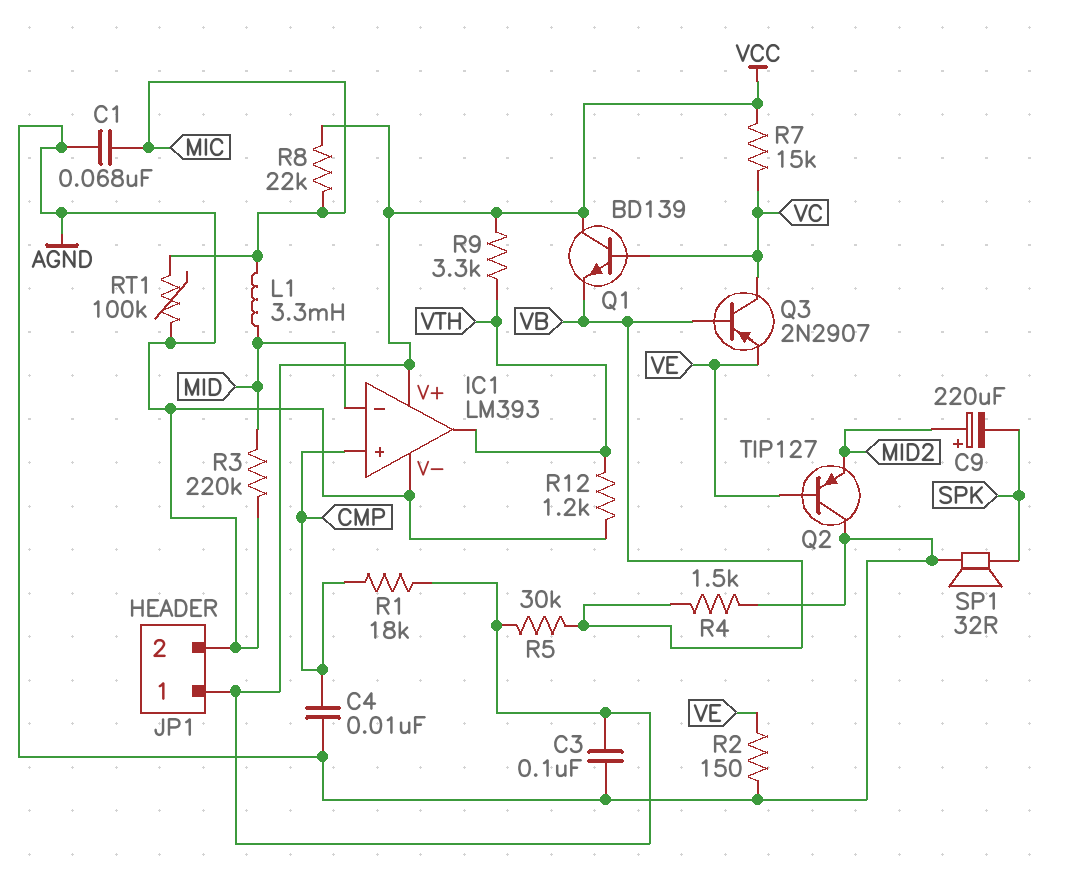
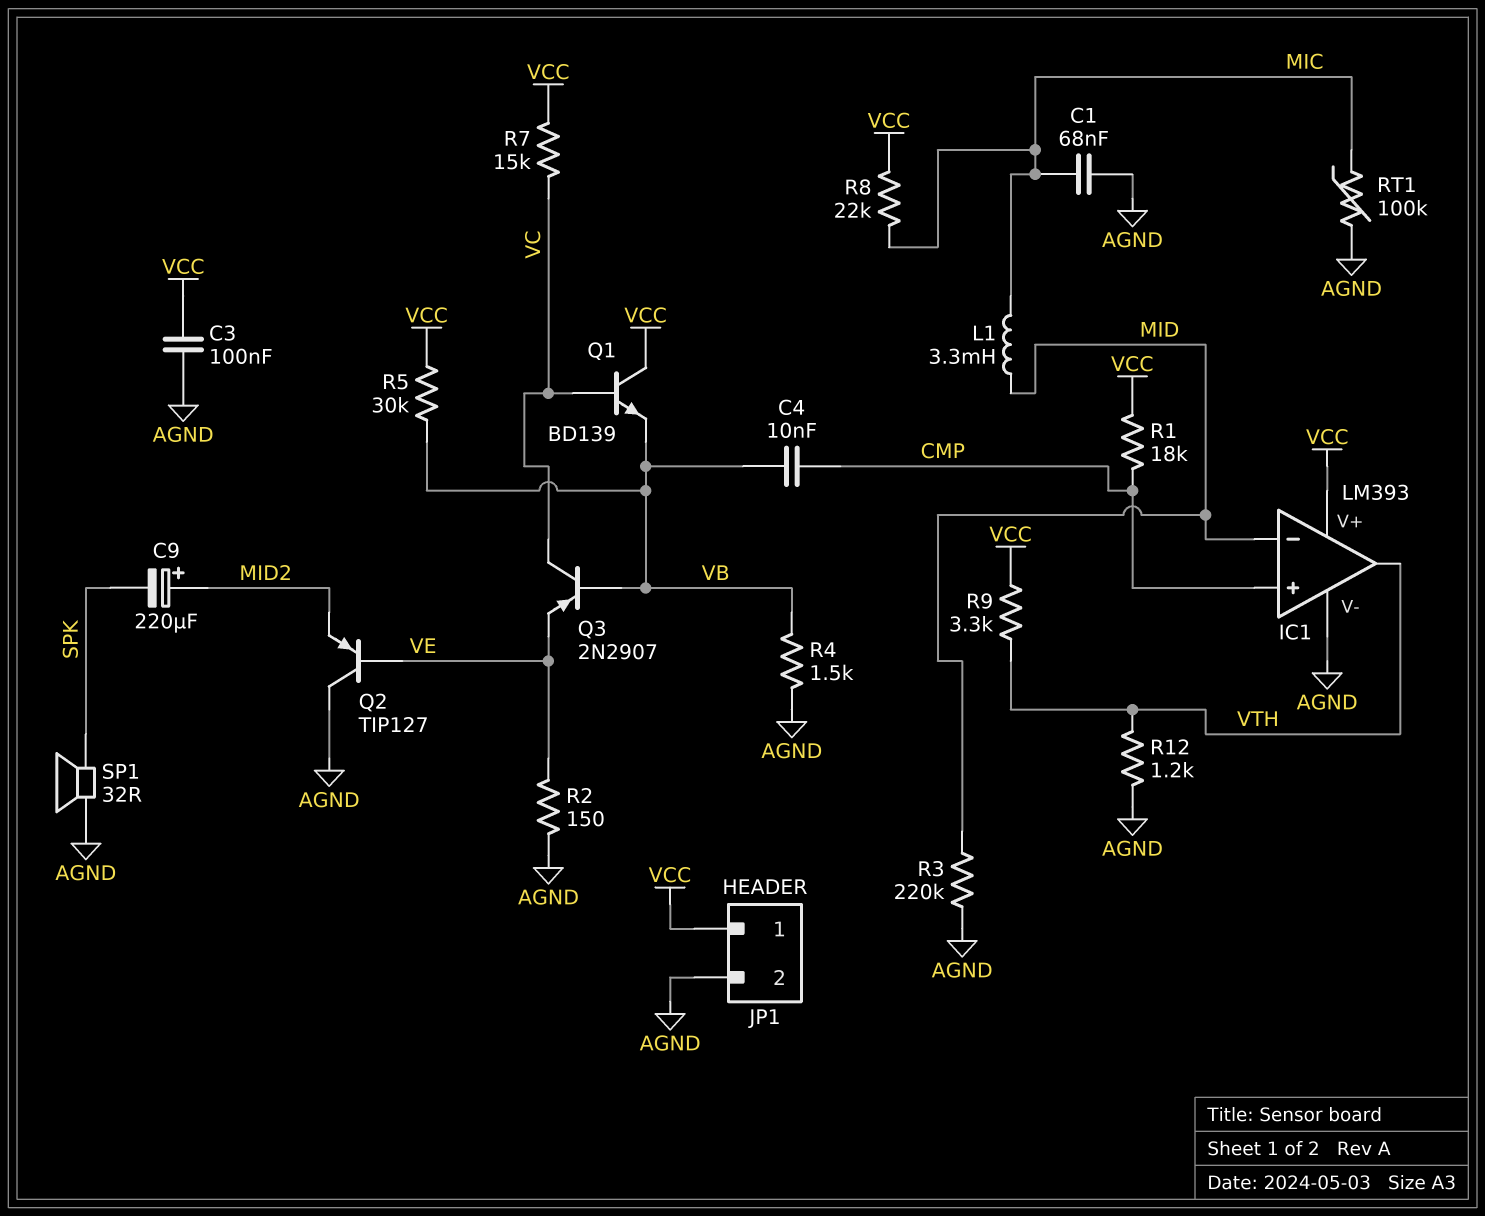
C4: 10nF (AGND, CMP) -> 10nF (CMP, VB)

